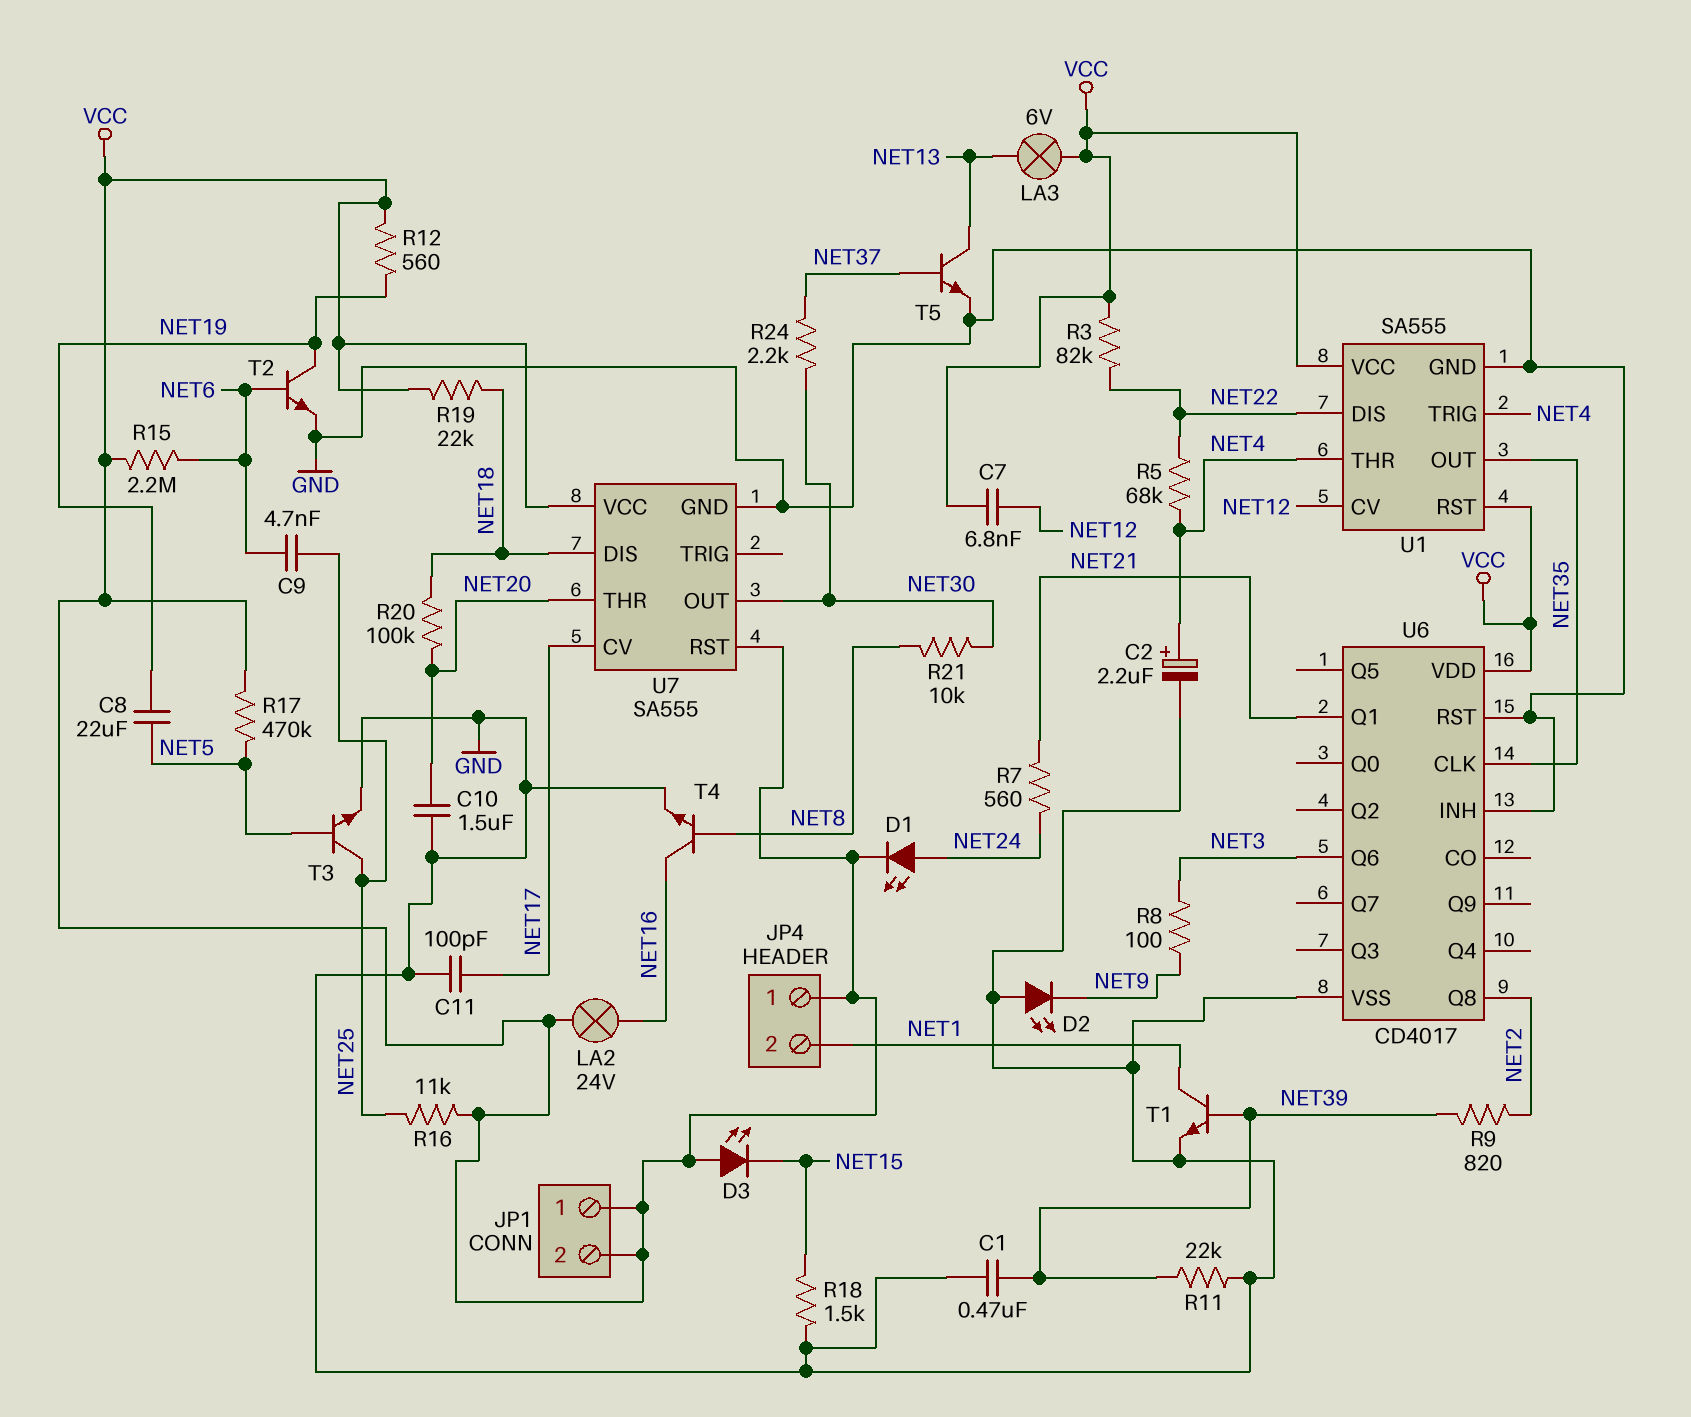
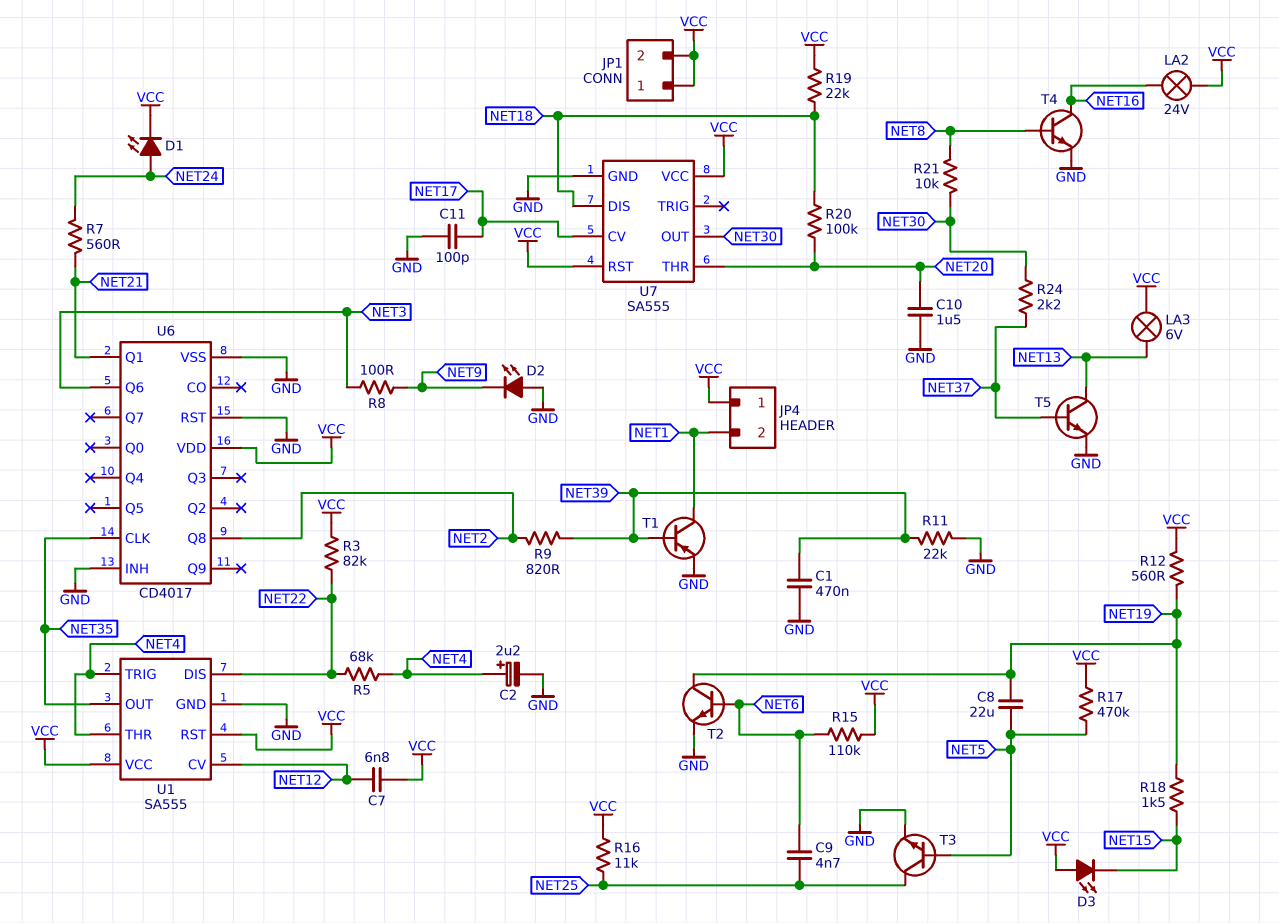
R15: 2.2M (NET6, VCC) -> 110k (NET6, VCC)
R18: 1.5k (GND, NET15) -> 1.5k (NET15, NET19)
T1: NPN (B NET39, C NET1, E GND) -> PNP (B NET39, C NET1, E GND)

